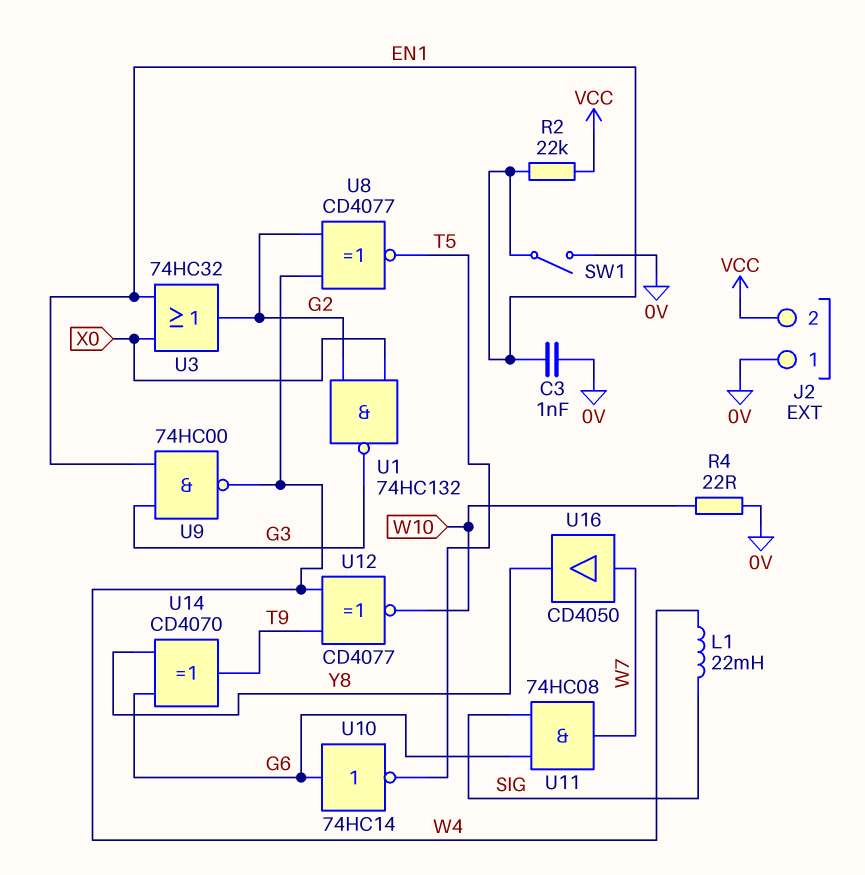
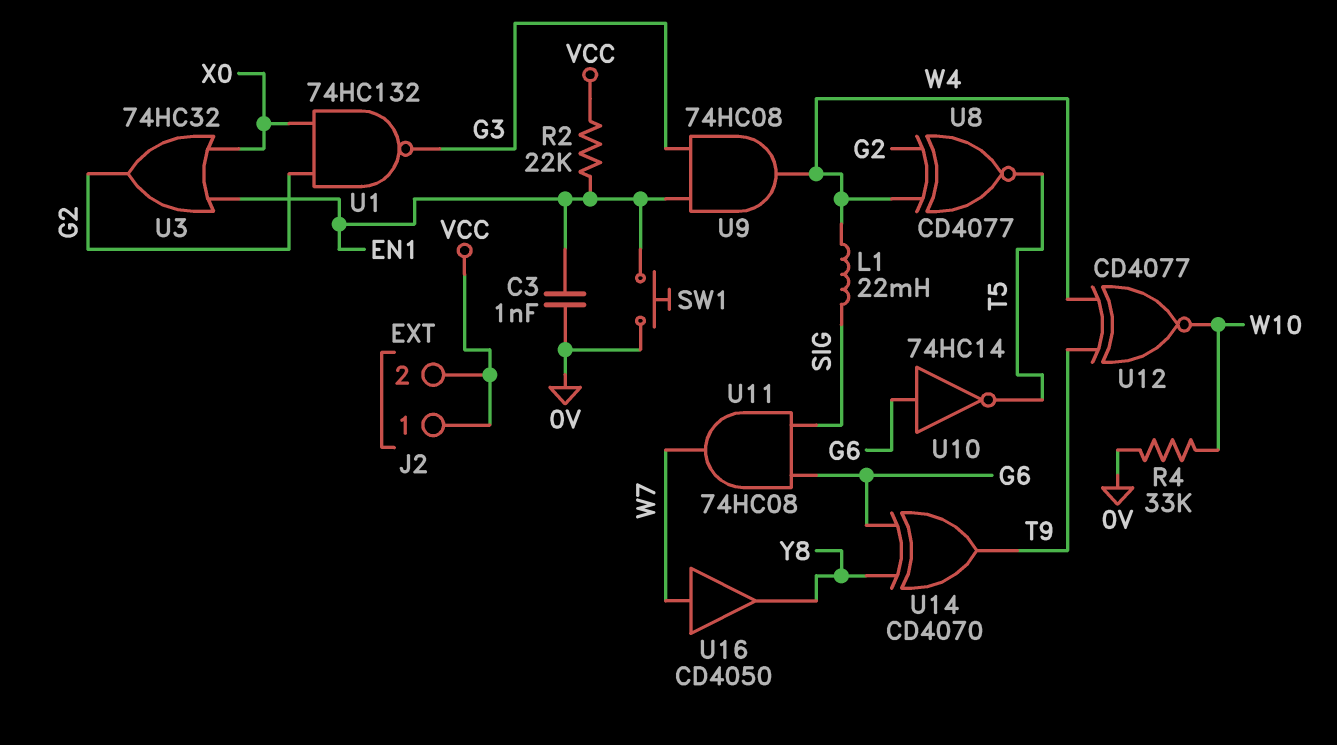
J2 pin 1: 0V -> VCC
R4: 22 (0V, W10) -> 33k (0V, W10)
SW1: switch (0V, EN1) -> button (0V, EN1)
U9: NAND 74HC00 (in EN1, in G3, out W4) -> AND 74HC08 (in EN1, in G3, out W4)

